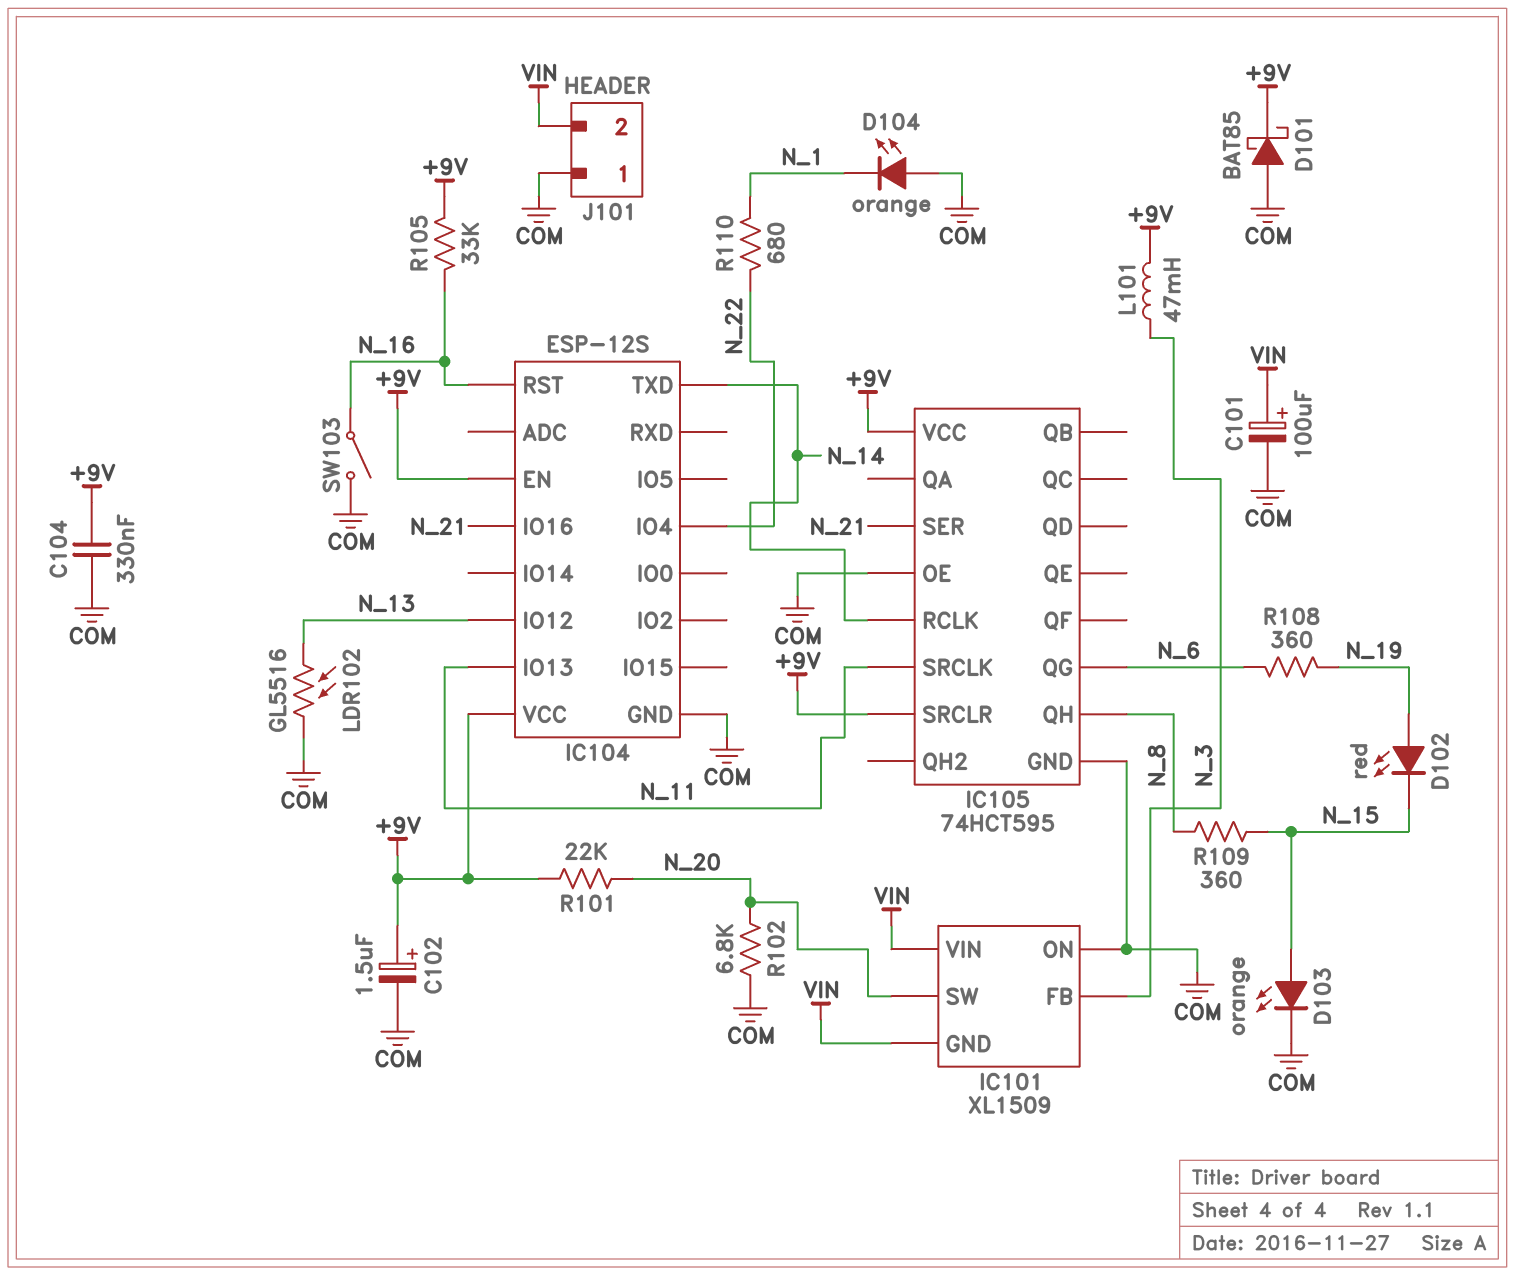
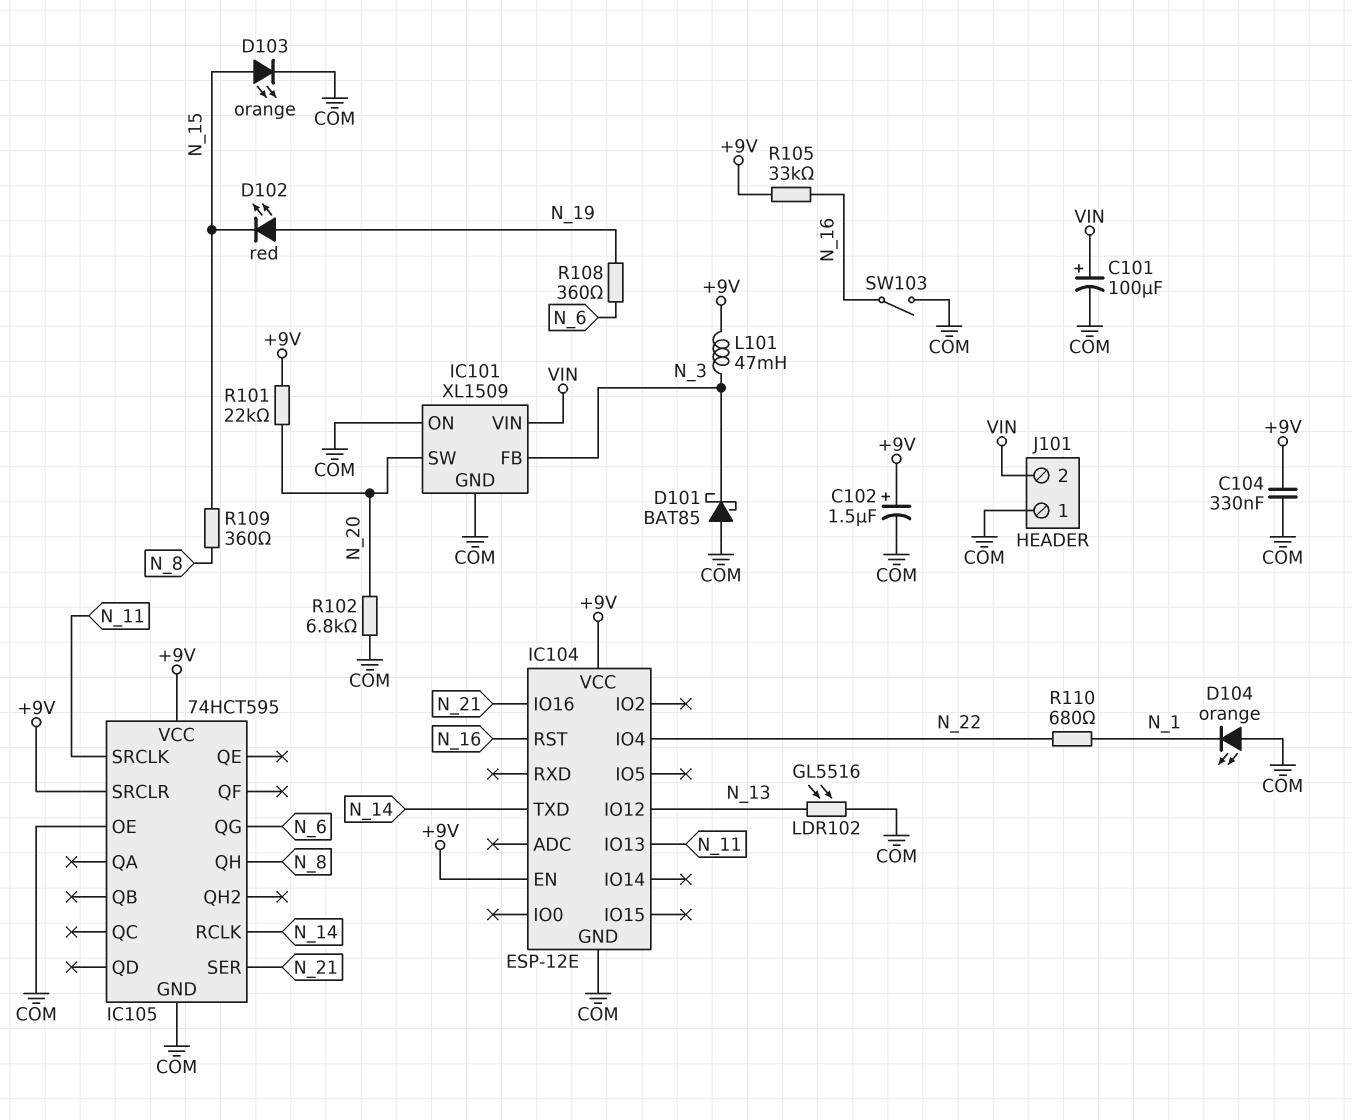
D101: schottky BAT85 (A COM, K +9V) -> schottky BAT85 (A COM, K N_3)
IC101 pin GND: VIN -> COM
IC104: ESP-12S -> ESP-12E

